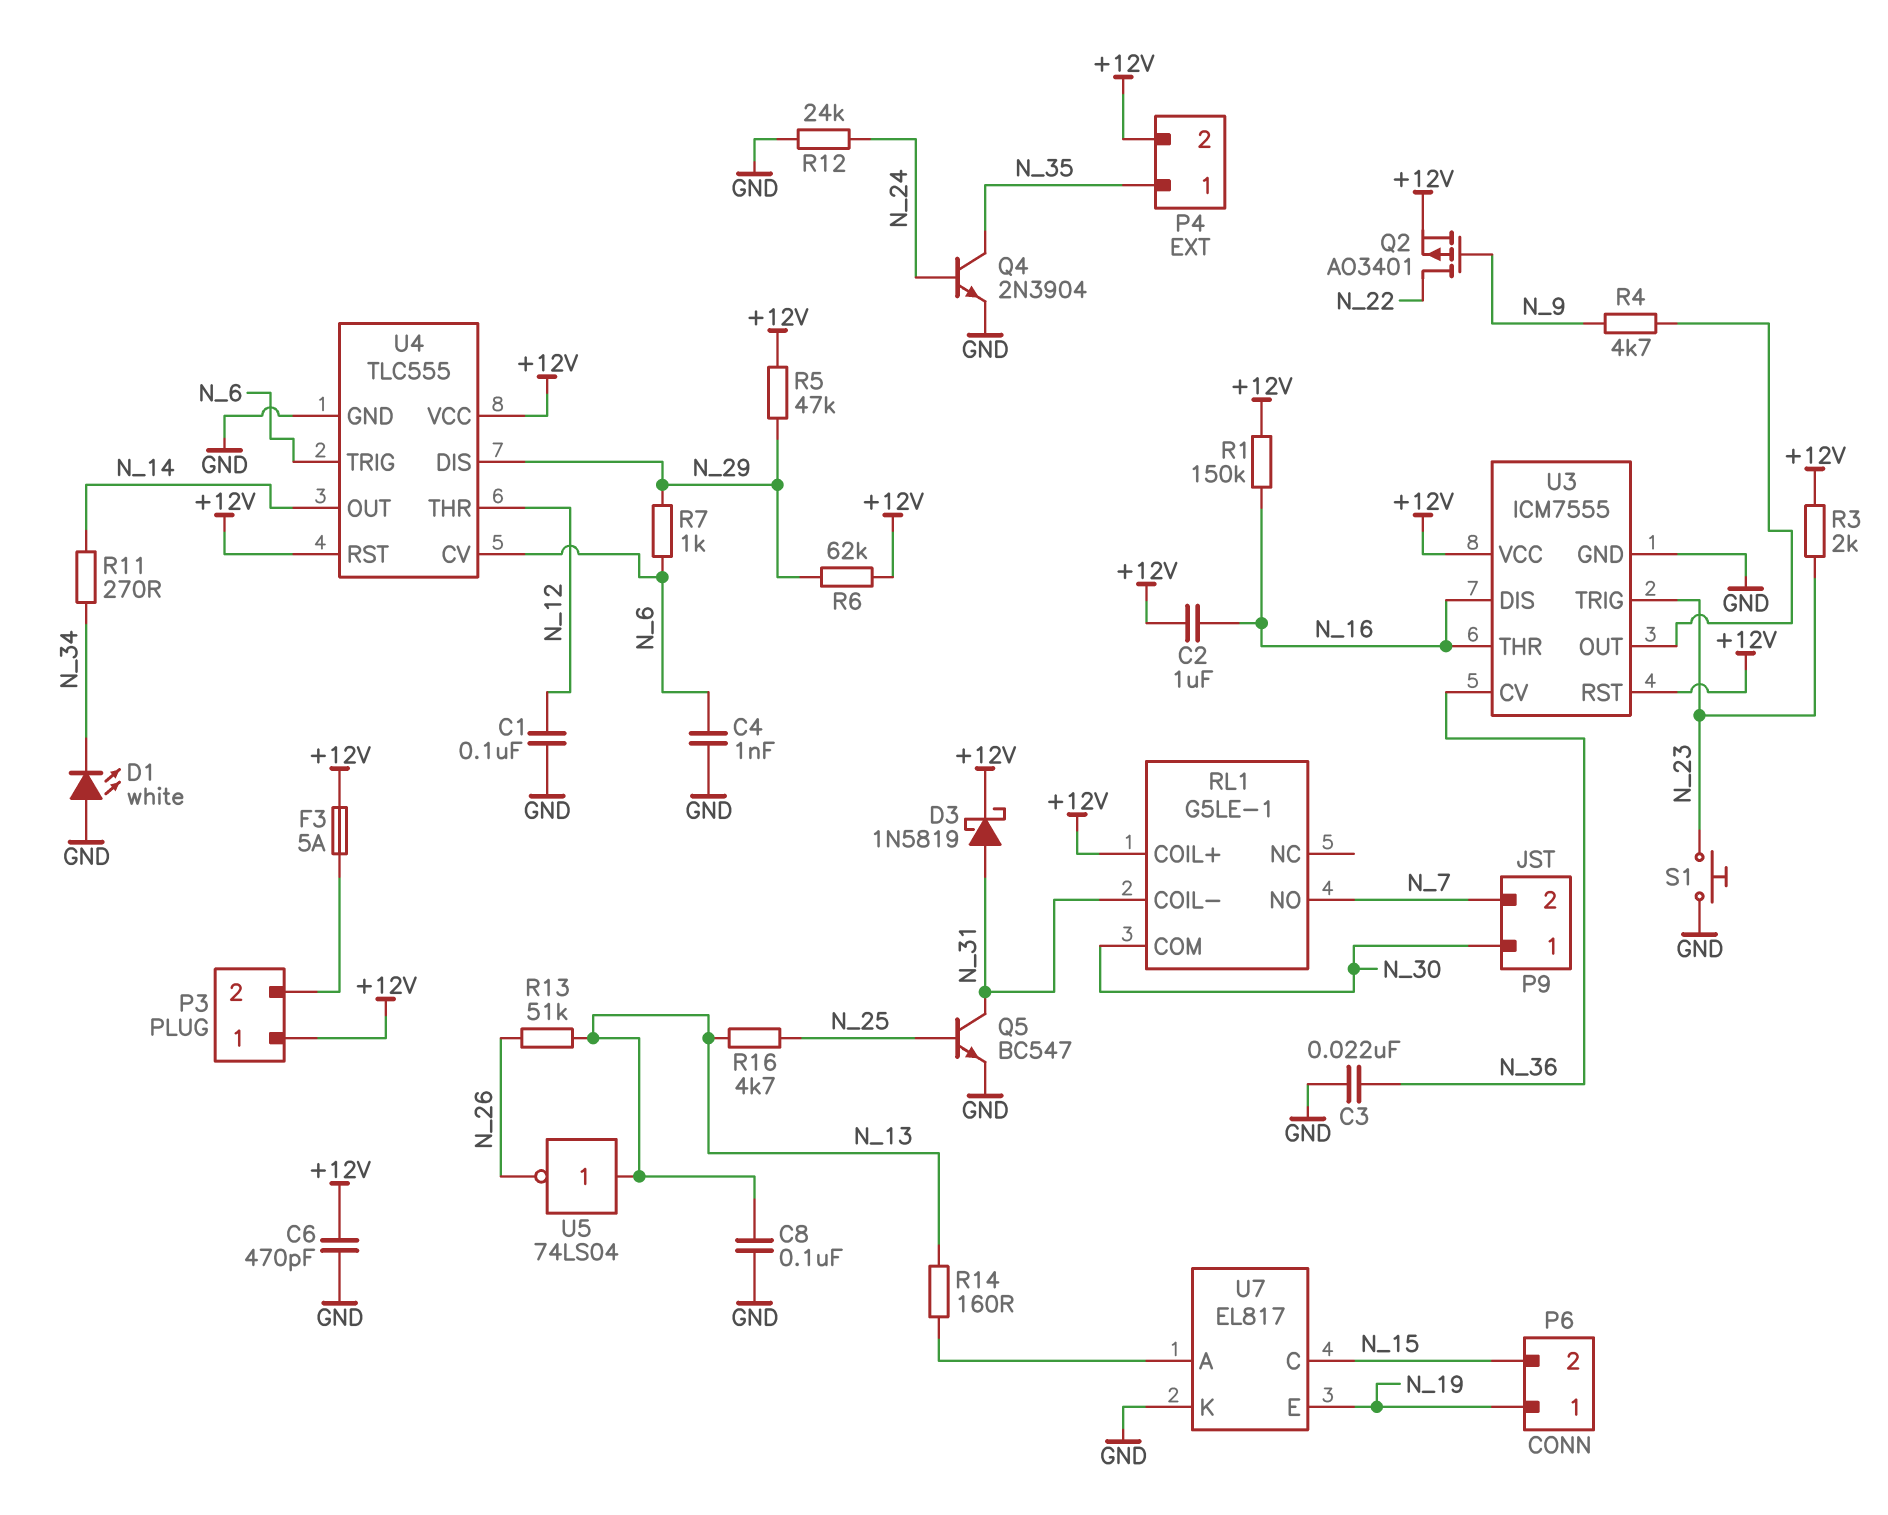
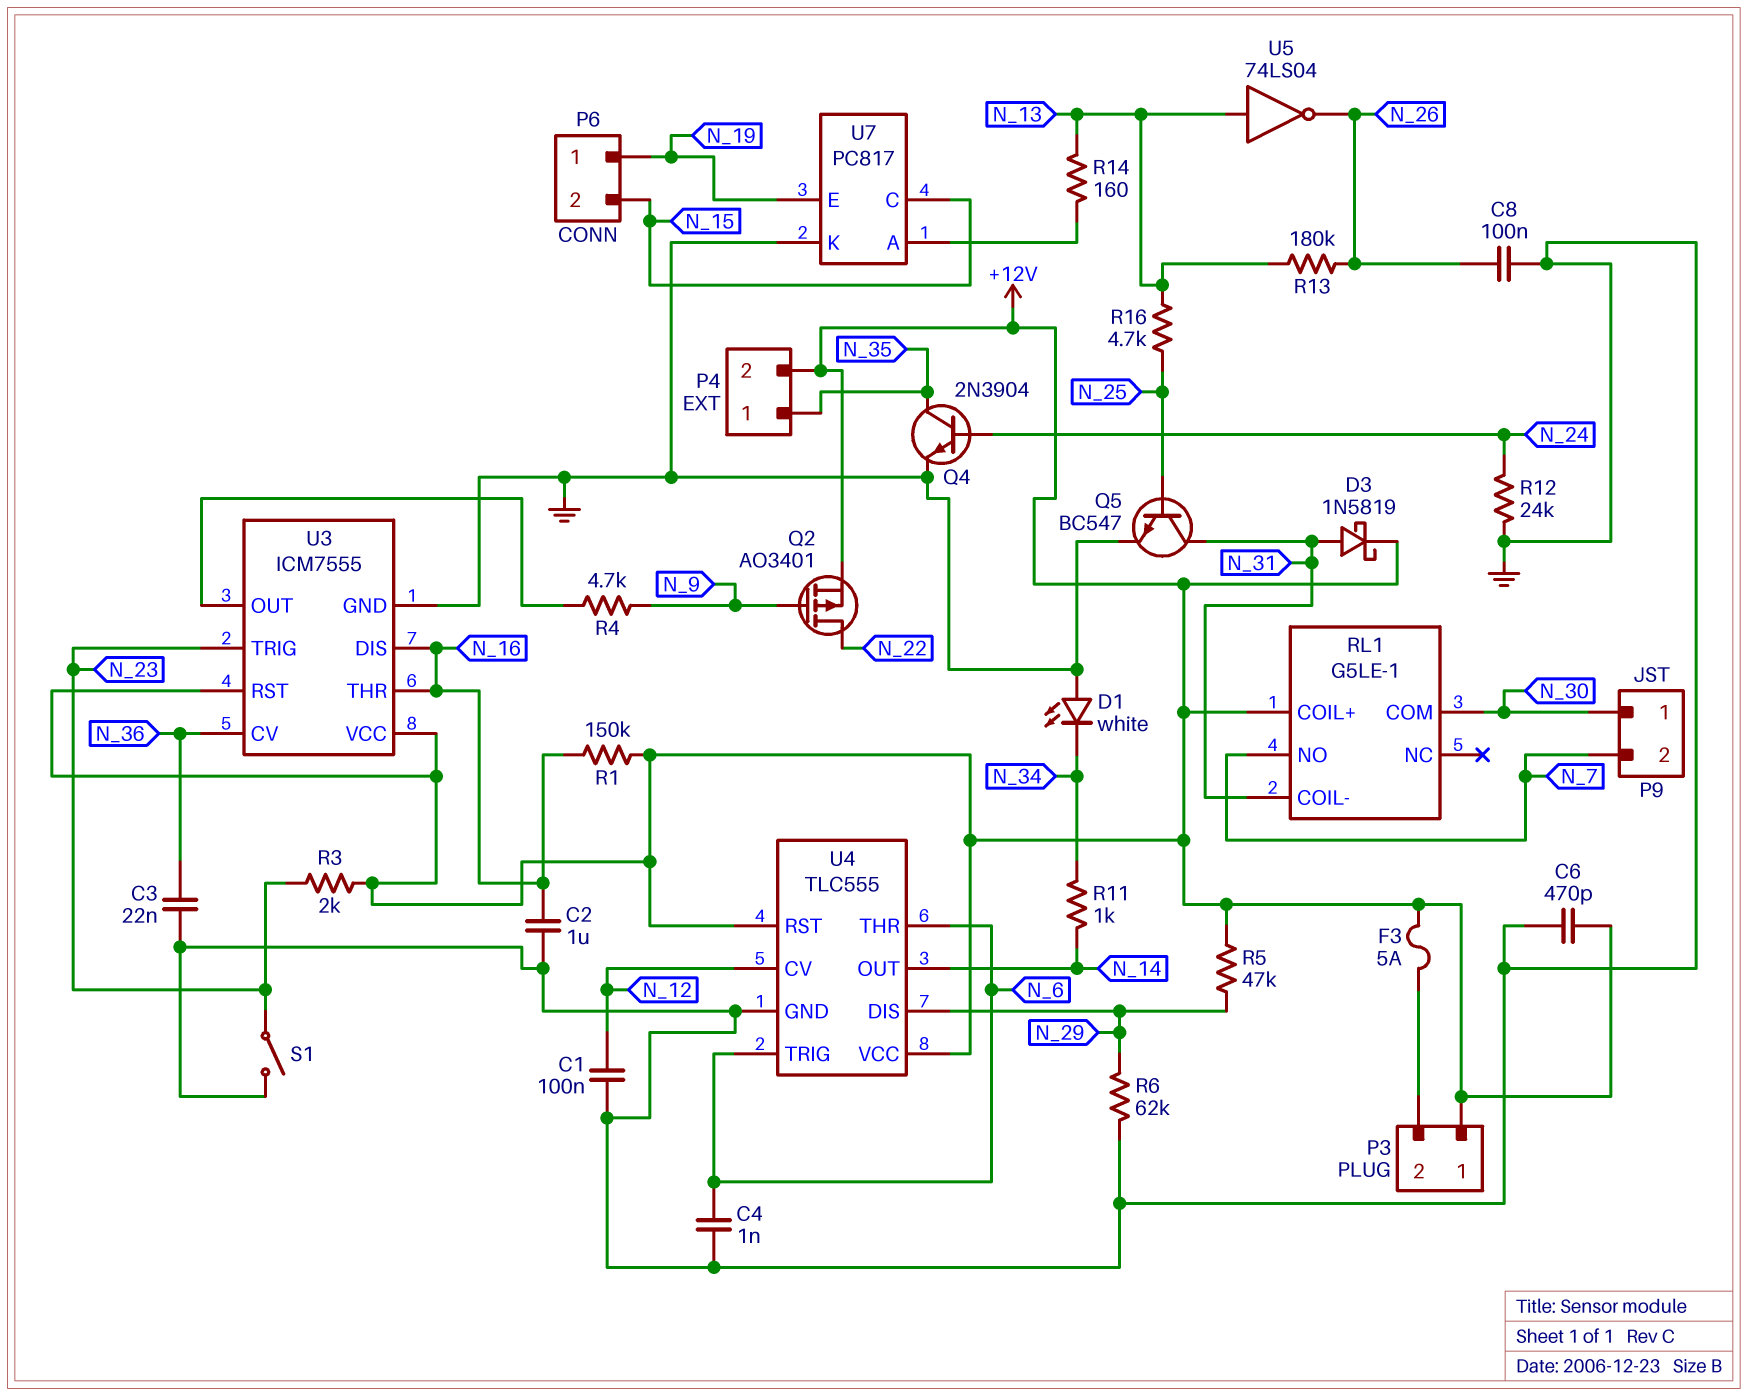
C2: 1uF (+12V, N_16) -> 1uF (GND, N_16)
C8: 100nF (GND, N_13) -> 100nF (GND, N_26)
R6: 62k (+12V, N_29) -> 62k (GND, N_29)
R7: 1k (N_6, N_29) -> none
R11: 270 (N_14, N_34) -> 1k (N_14, N_34)
R13: 51k (N_13, N_26) -> 180k (N_13, N_26)
S1: button (GND, N_23) -> switch (GND, N_23)
U4 pin CV: N_6 -> N_12
U4 pin THR: N_12 -> N_6
U7: EL817 -> PC817

